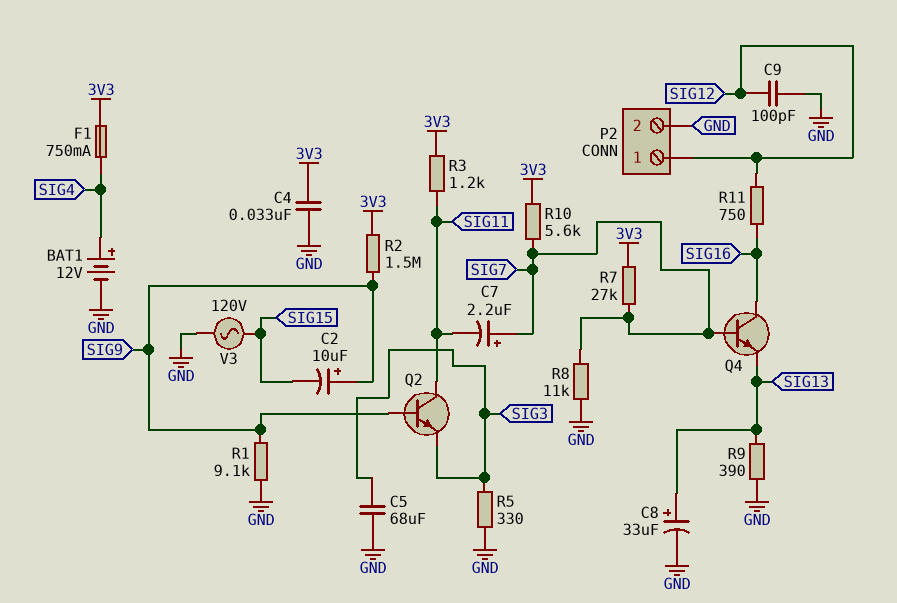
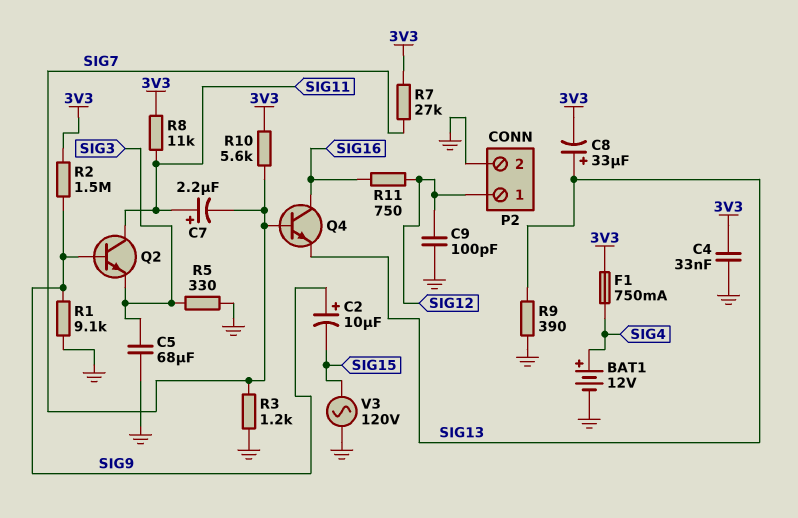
C7: 2.2uF (plus SIG7, minus SIG11) -> 2.2uF (plus SIG11, minus SIG7)
C8: 33uF (plus SIG13, minus GND) -> 33uF (plus SIG13, minus 3V3)
R3: 1.2k (3V3, SIG11) -> 1.2k (GND, SIG7)
R8: 11k (GND, SIG7) -> 11k (3V3, SIG11)

